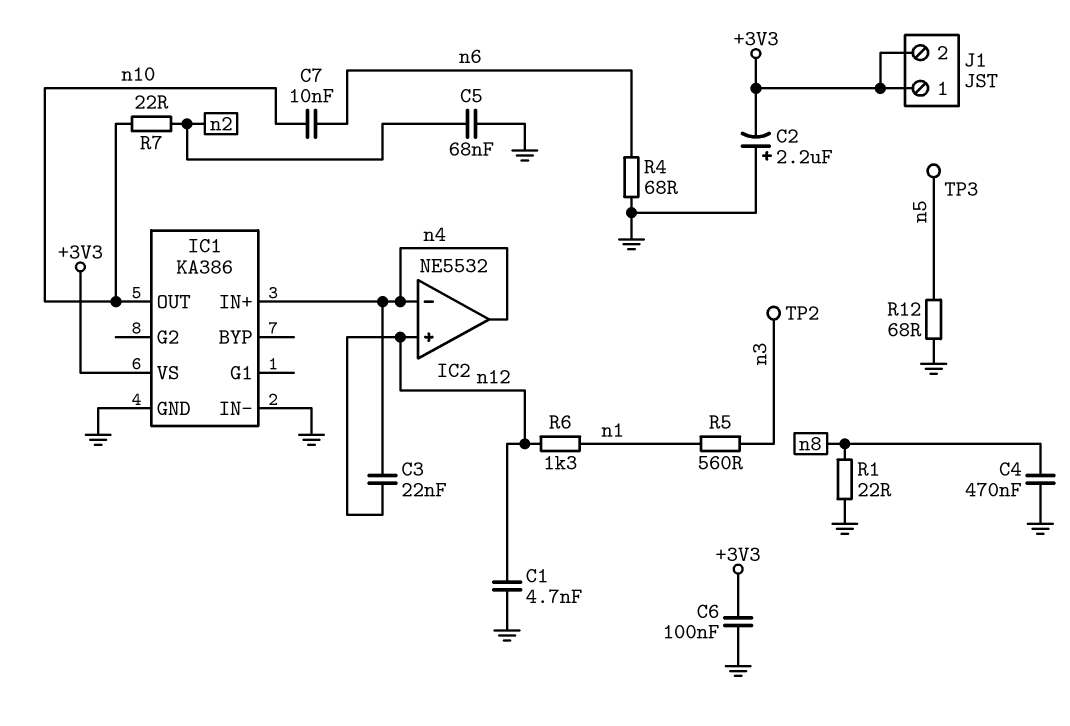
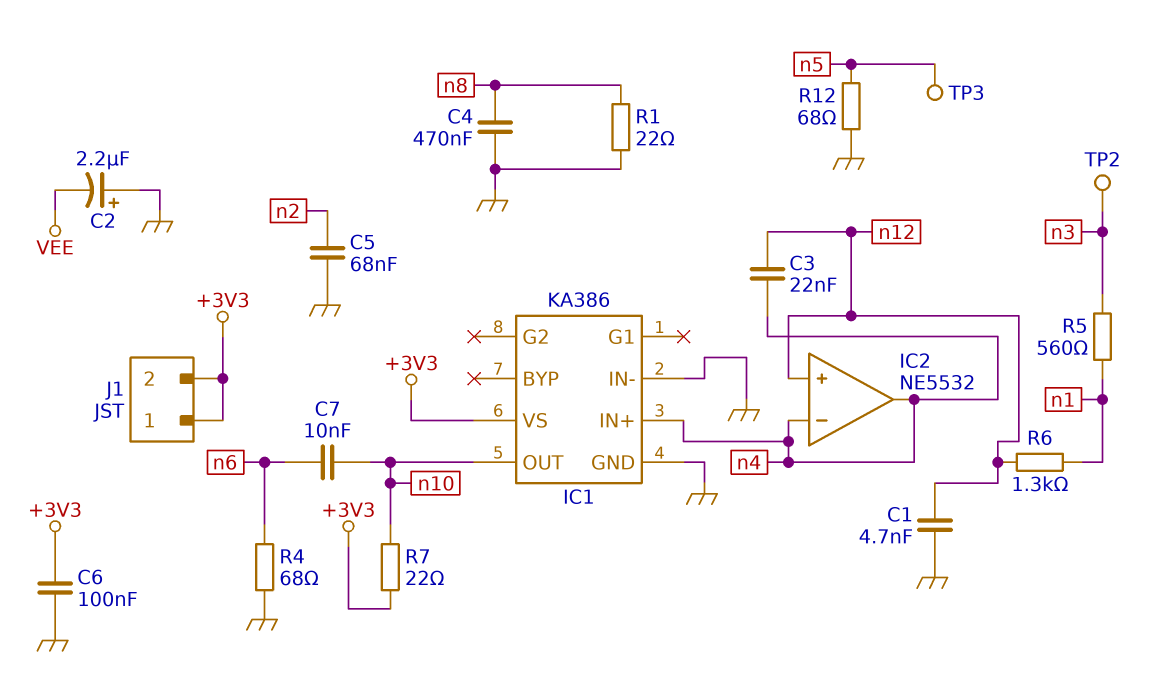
C2: 2.2uF (plus GND, minus +3V3) -> 2.2uF (plus GND, minus VEE)
R7: 22 (n2, n10) -> 22 (+3V3, n10)

